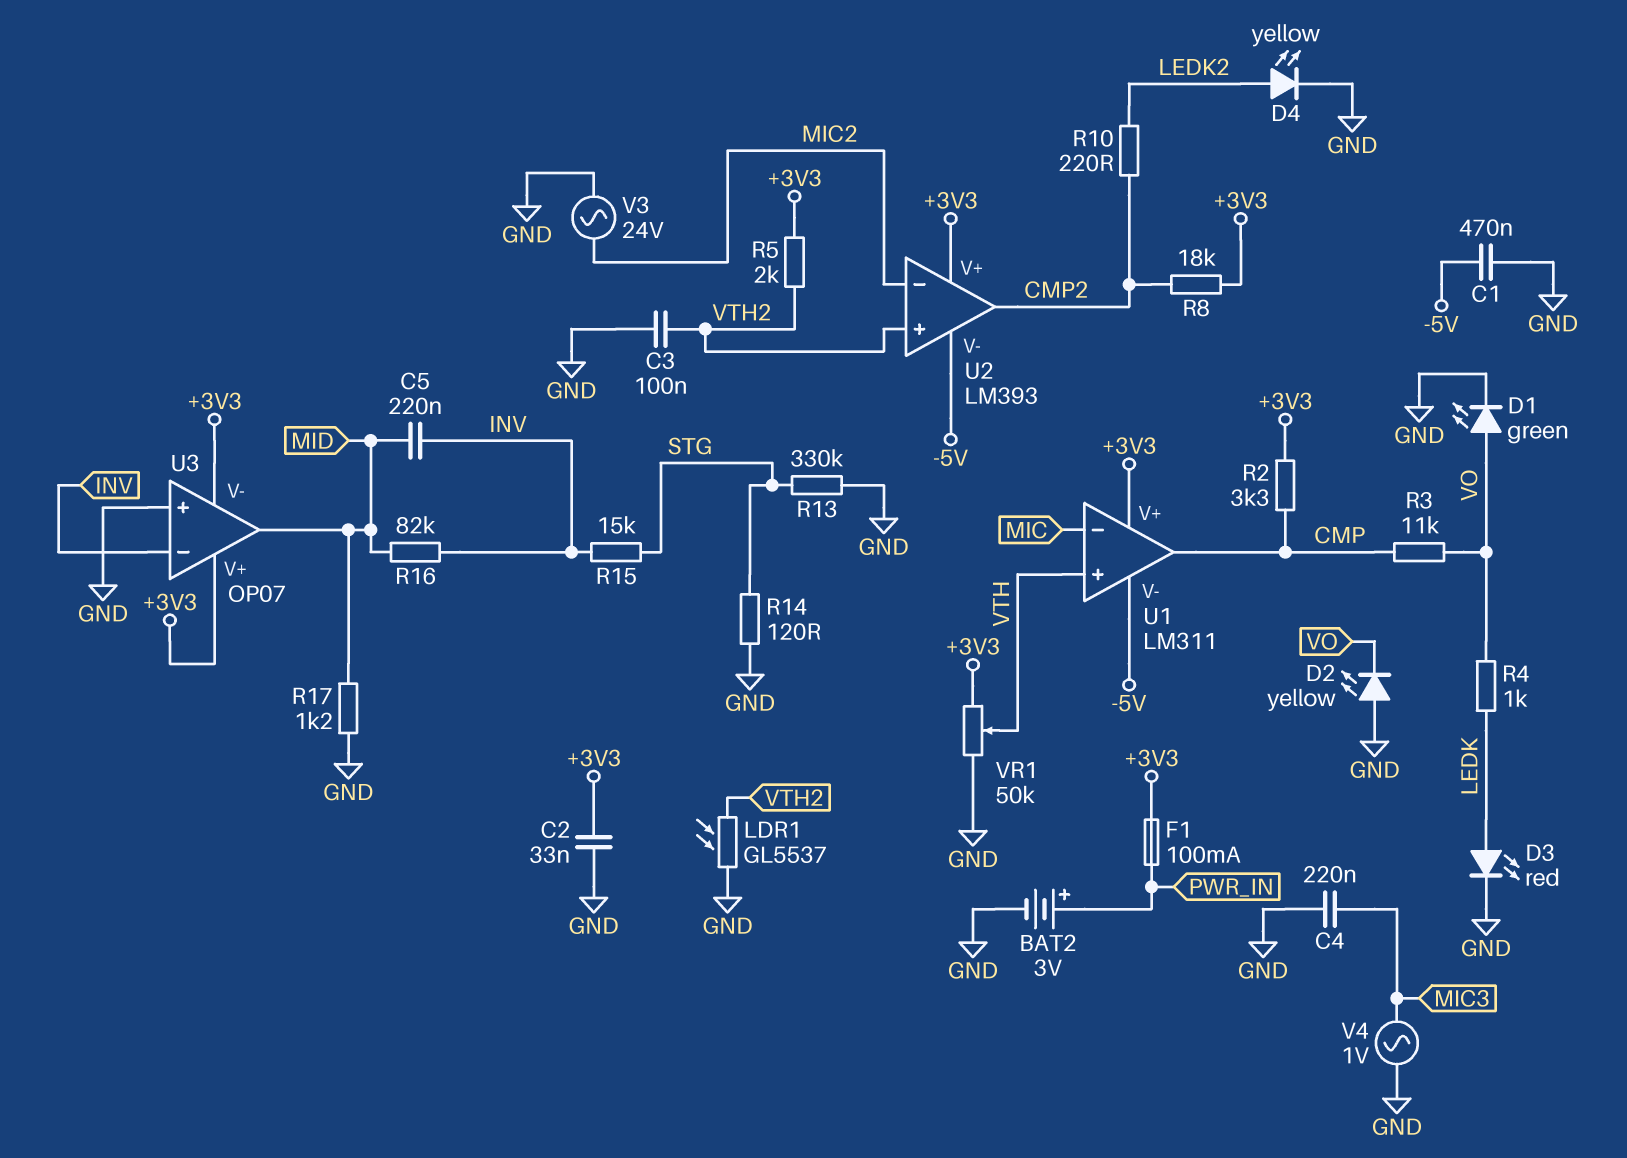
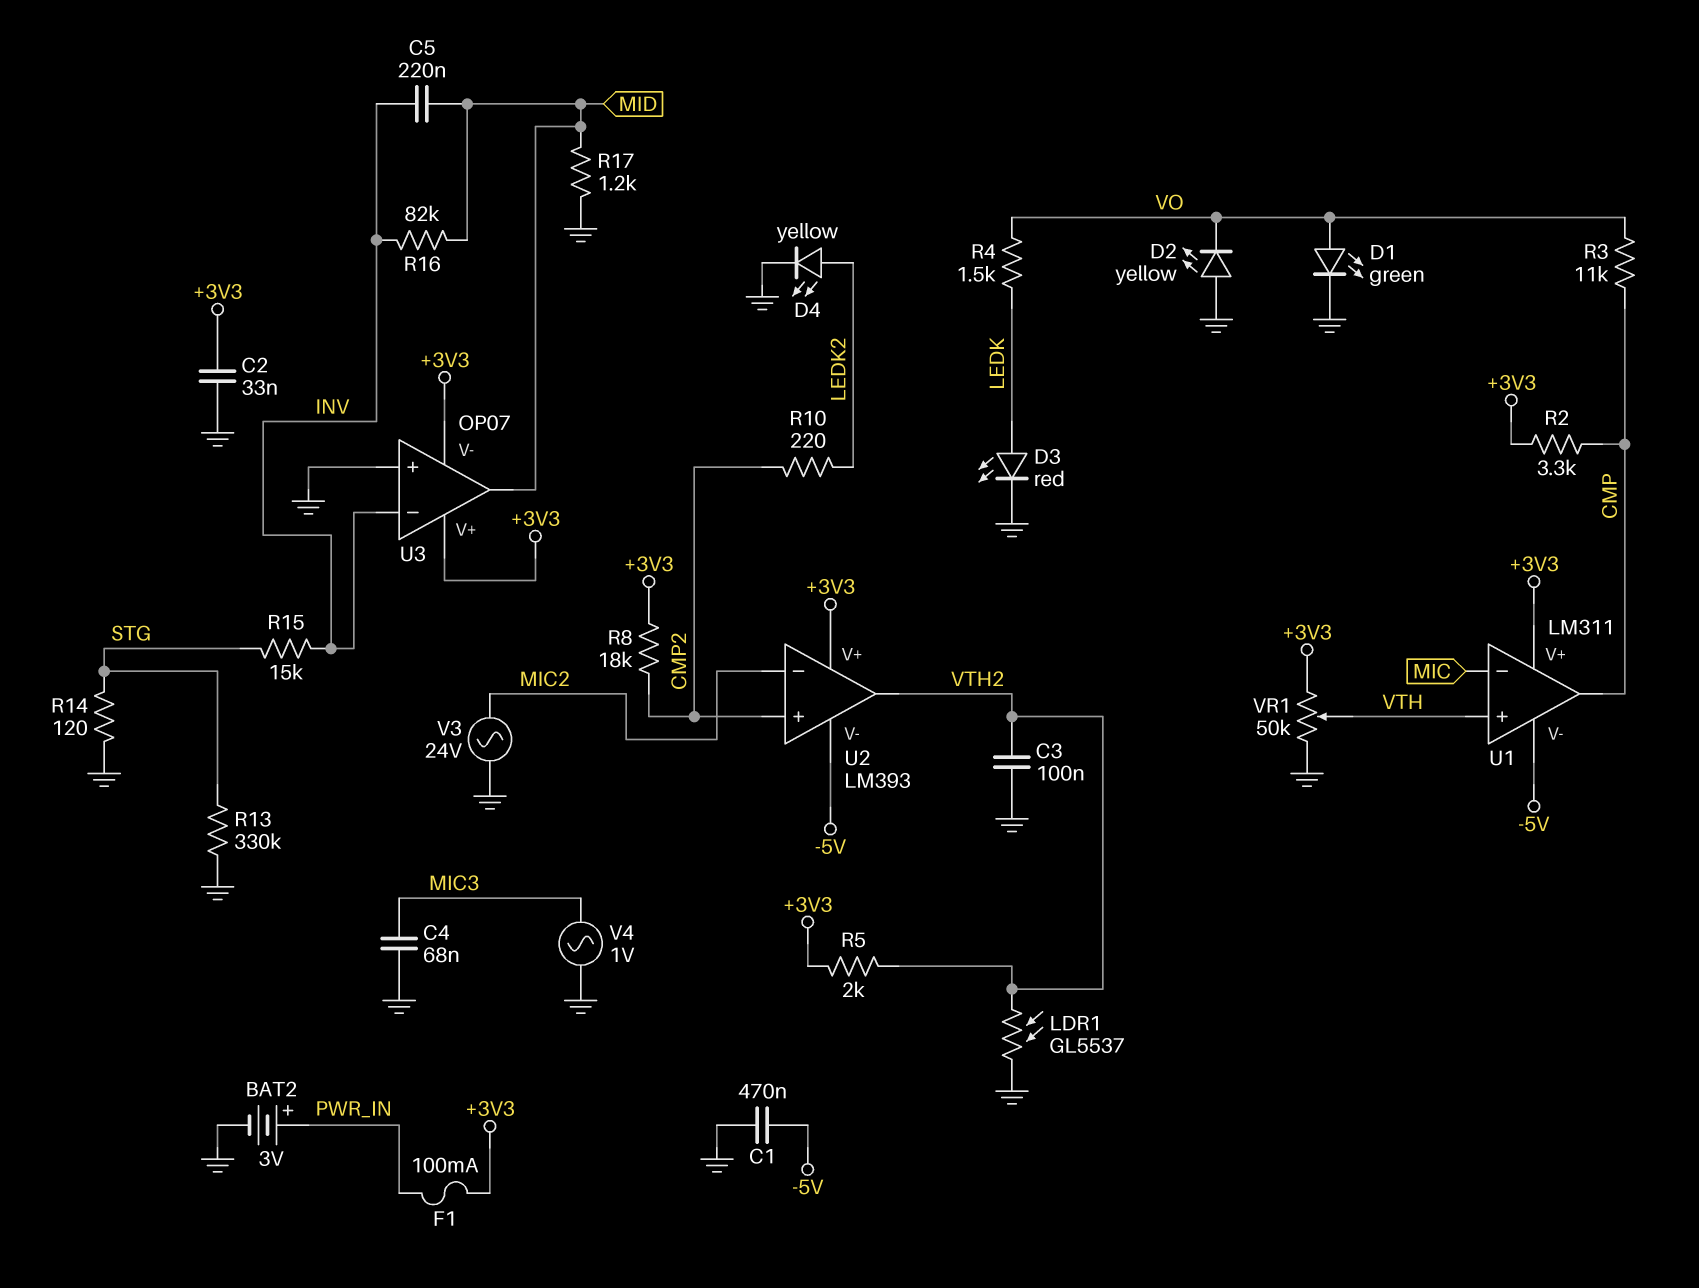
C4: 220nF (GND, MIC3) -> 68nF (GND, MIC3)
R4: 1k (LEDK, VO) -> 1.5k (LEDK, VO)
U2 pin in+: VTH2 -> CMP2
U2 pin out: CMP2 -> VTH2

